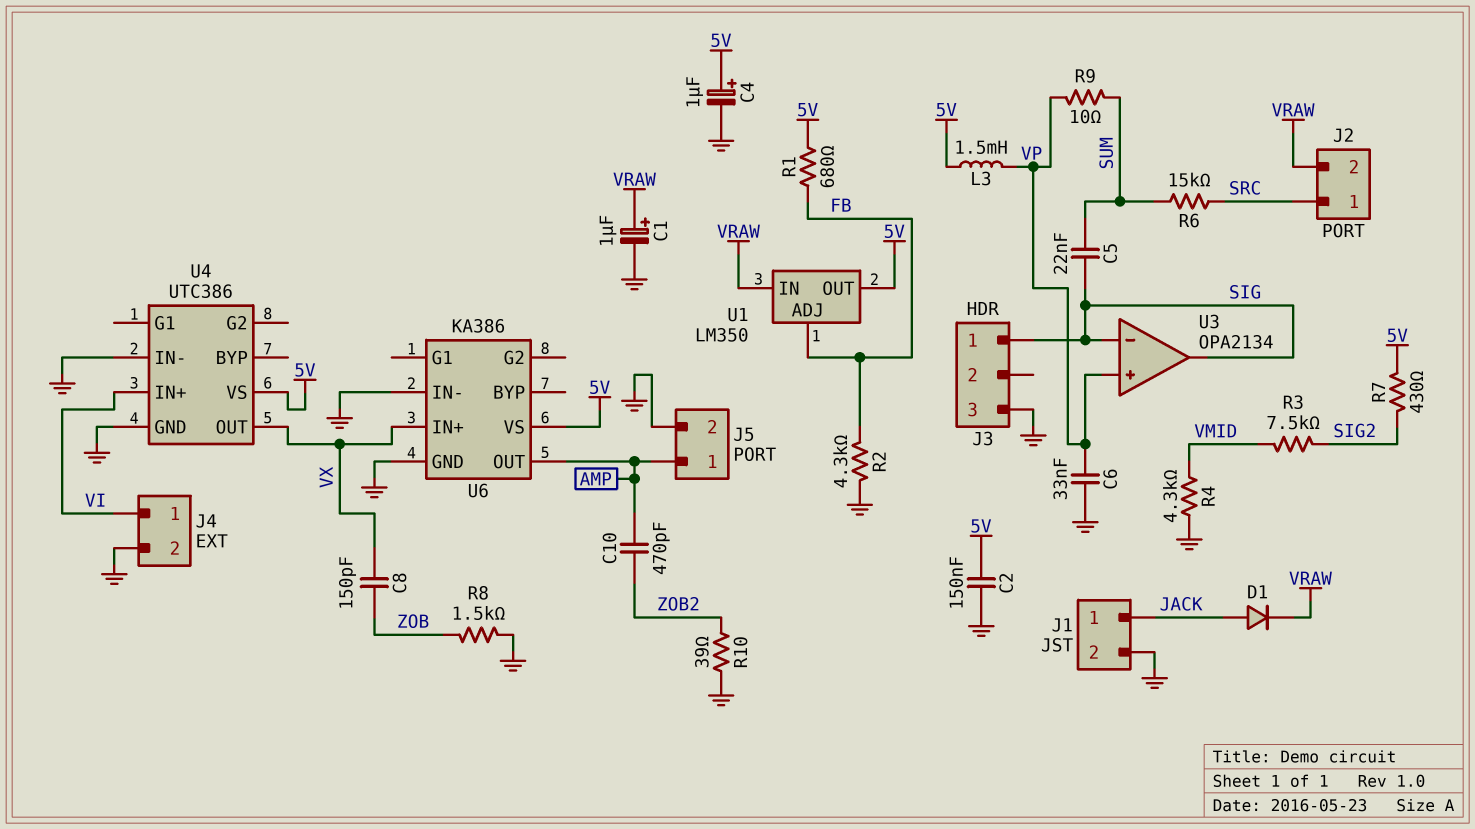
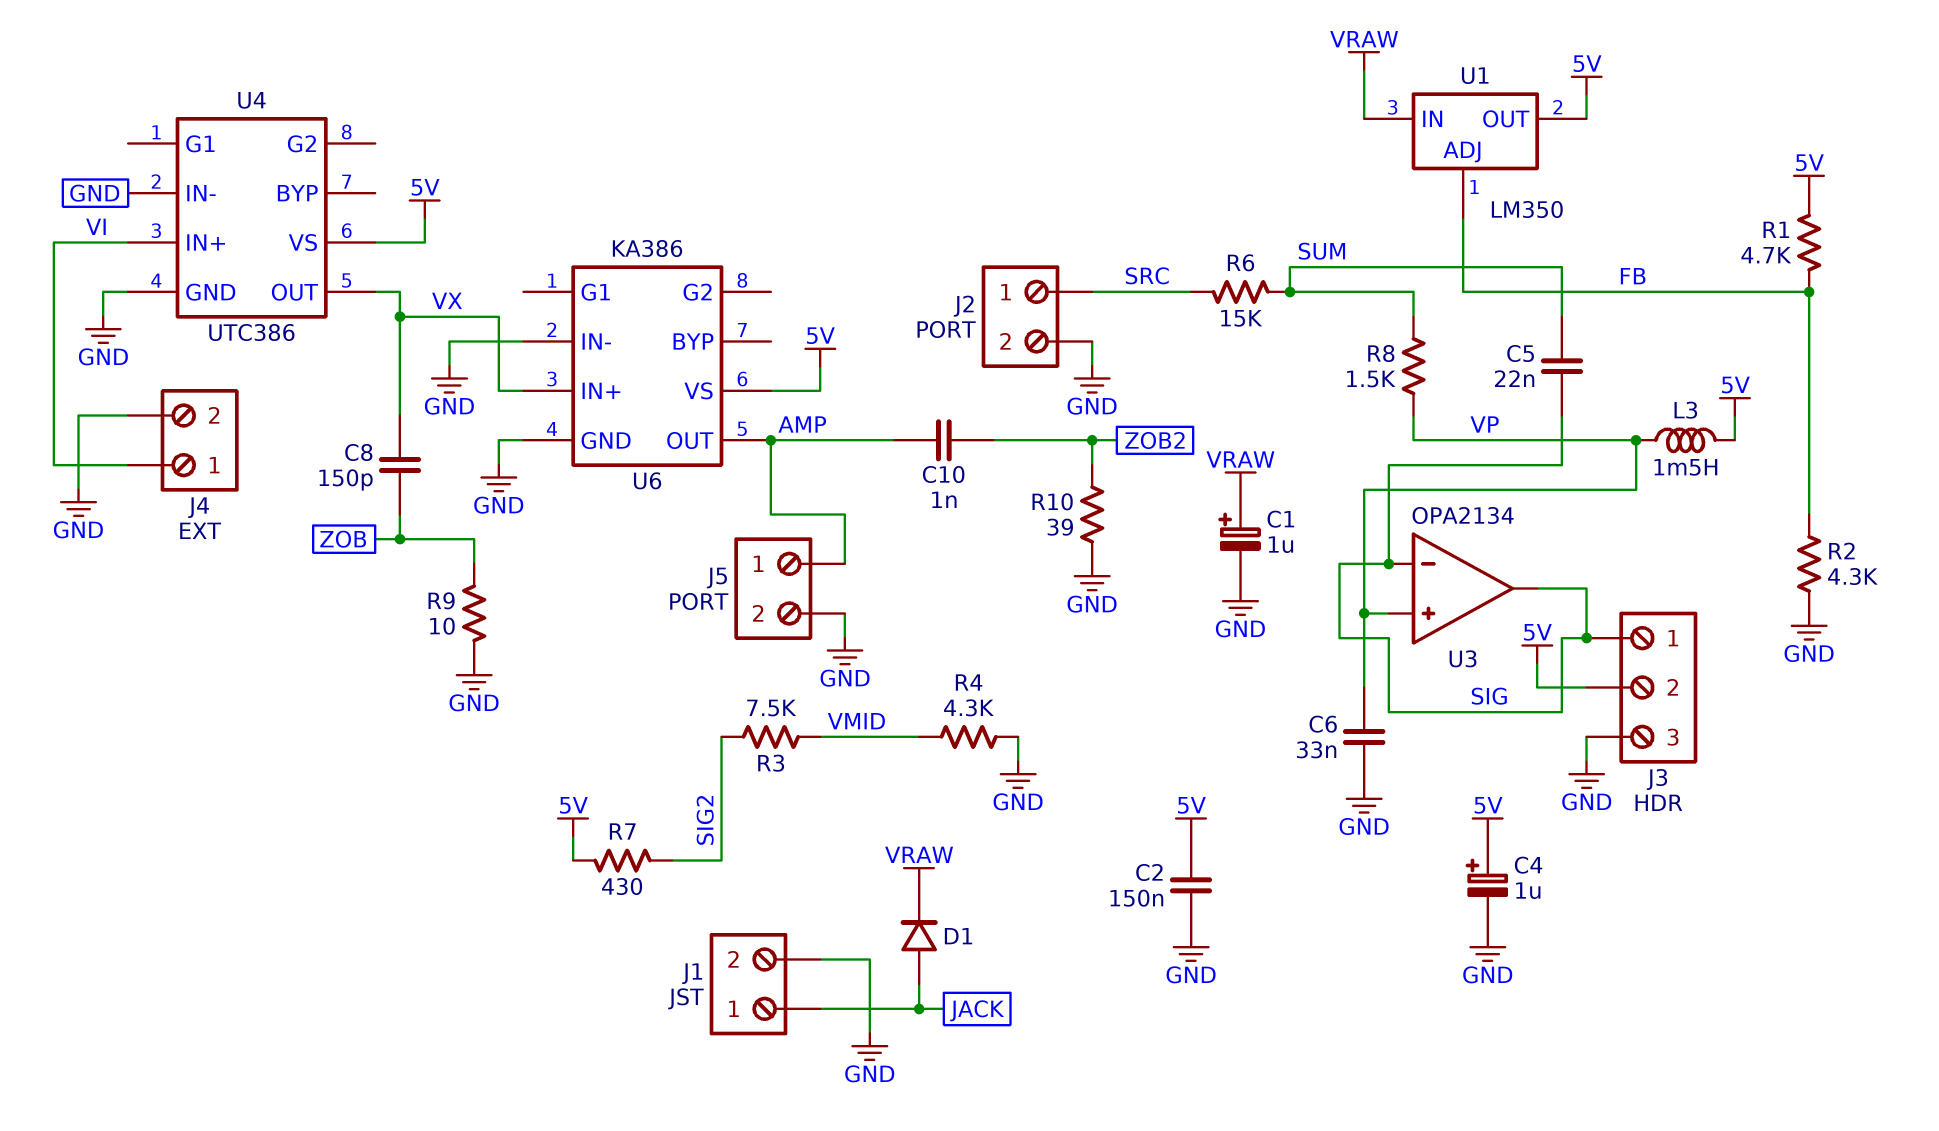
C10: 470pF (AMP, ZOB2) -> 1nF (AMP, ZOB2)
J2 pin 2: VRAW -> GND
J3 pin 2: none -> 5V
R1: 680 (5V, FB) -> 4.7k (5V, FB)
R8: 1.5k (GND, ZOB) -> 1.5k (SUM, VP)
R9: 10 (SUM, VP) -> 10 (GND, ZOB)

